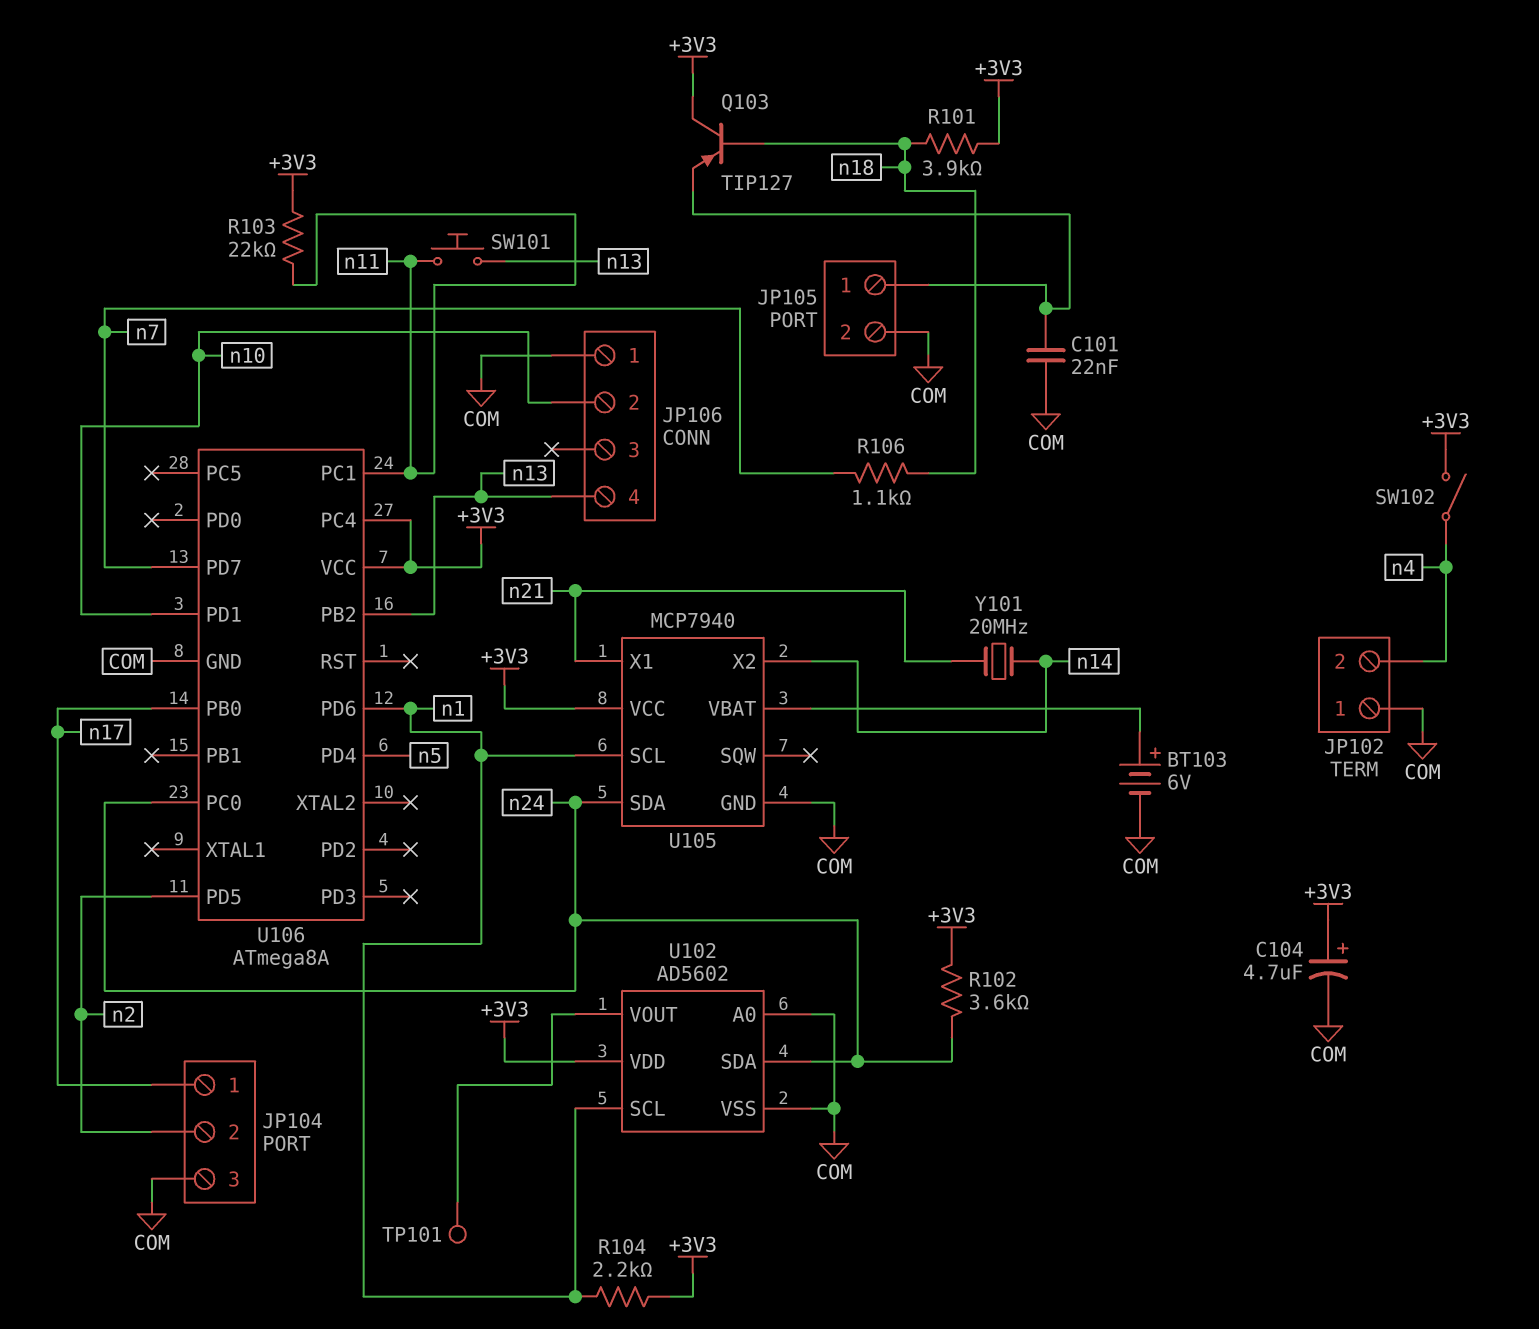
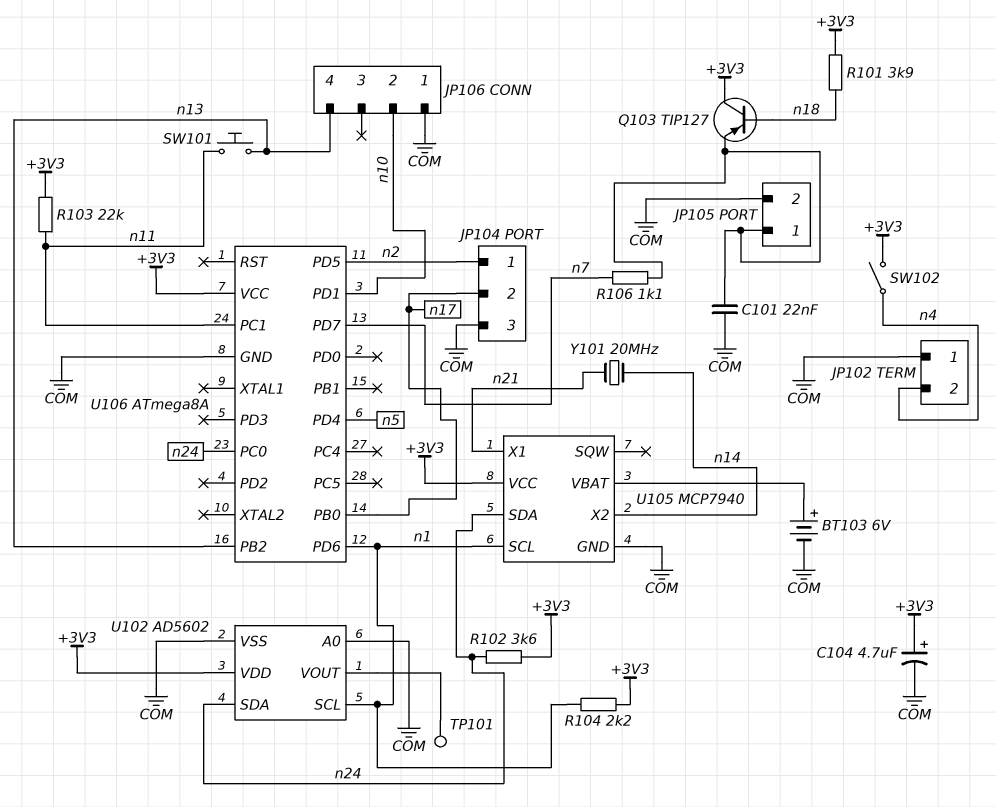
JP104 pin 1: n17 -> n2
JP104 pin 2: n2 -> n17
R106: 1.1k (n7, n18) -> 1.1k (JP105/1, n7)
U106 pin PC4: +3V3 -> none

